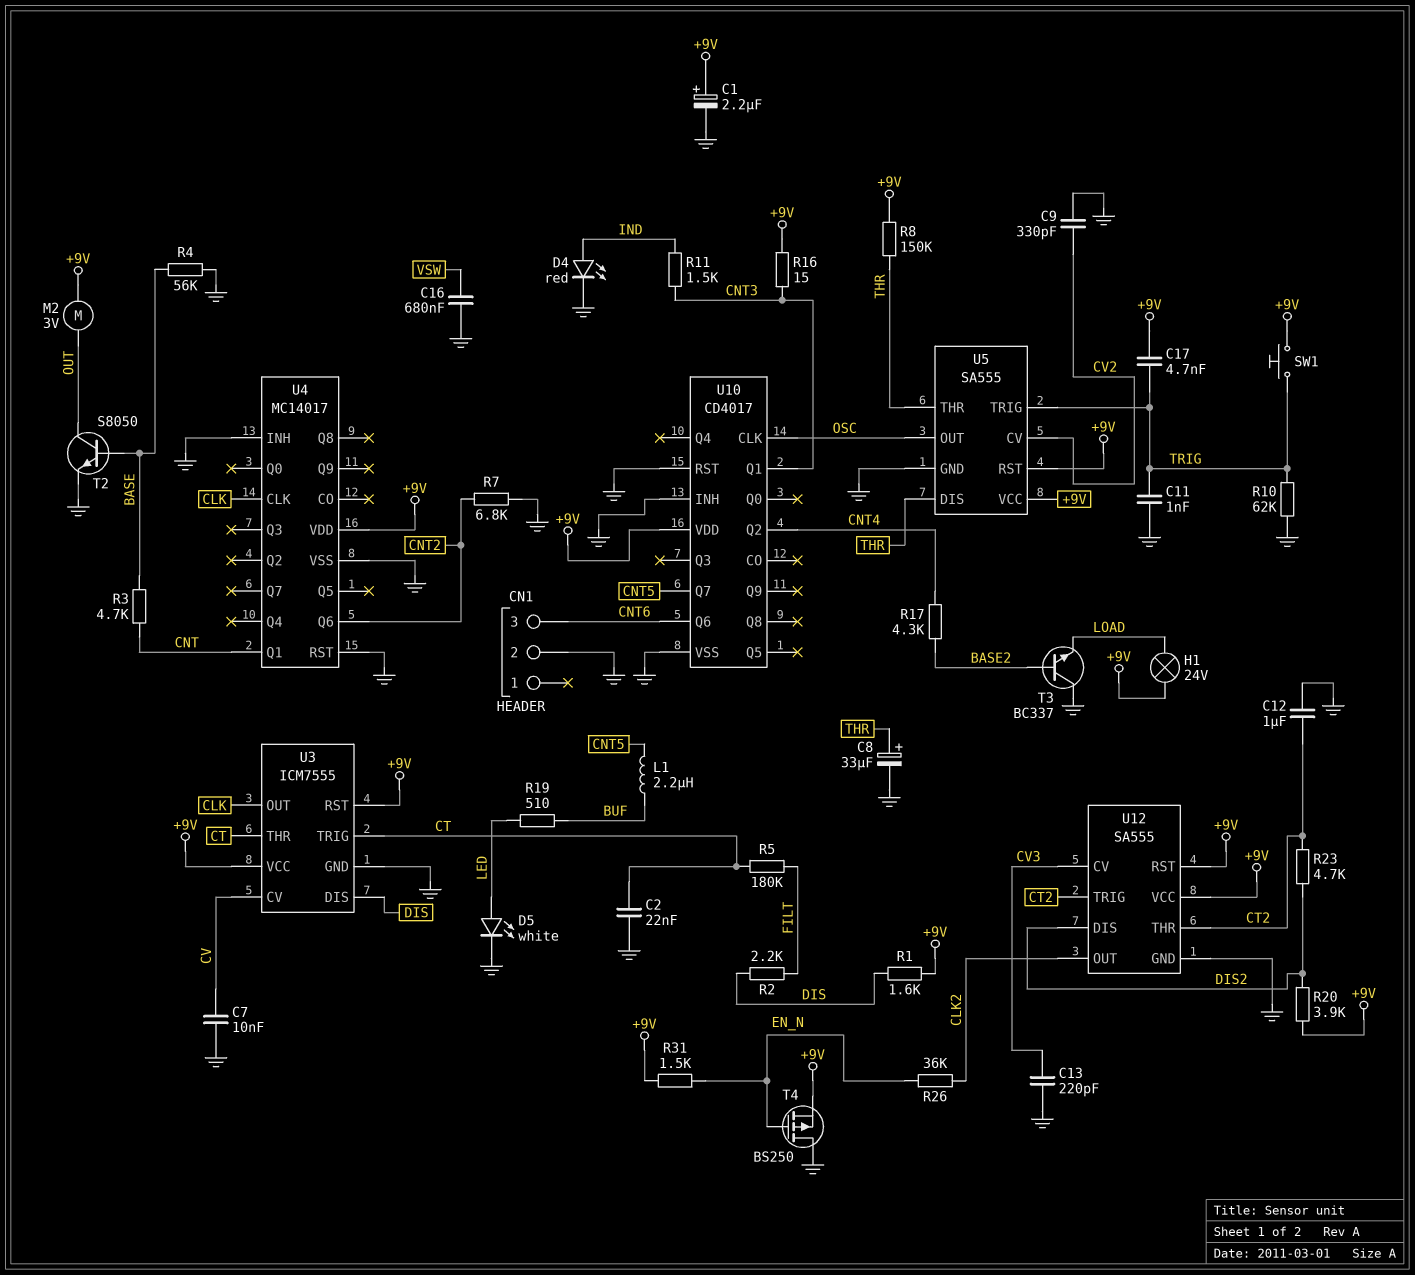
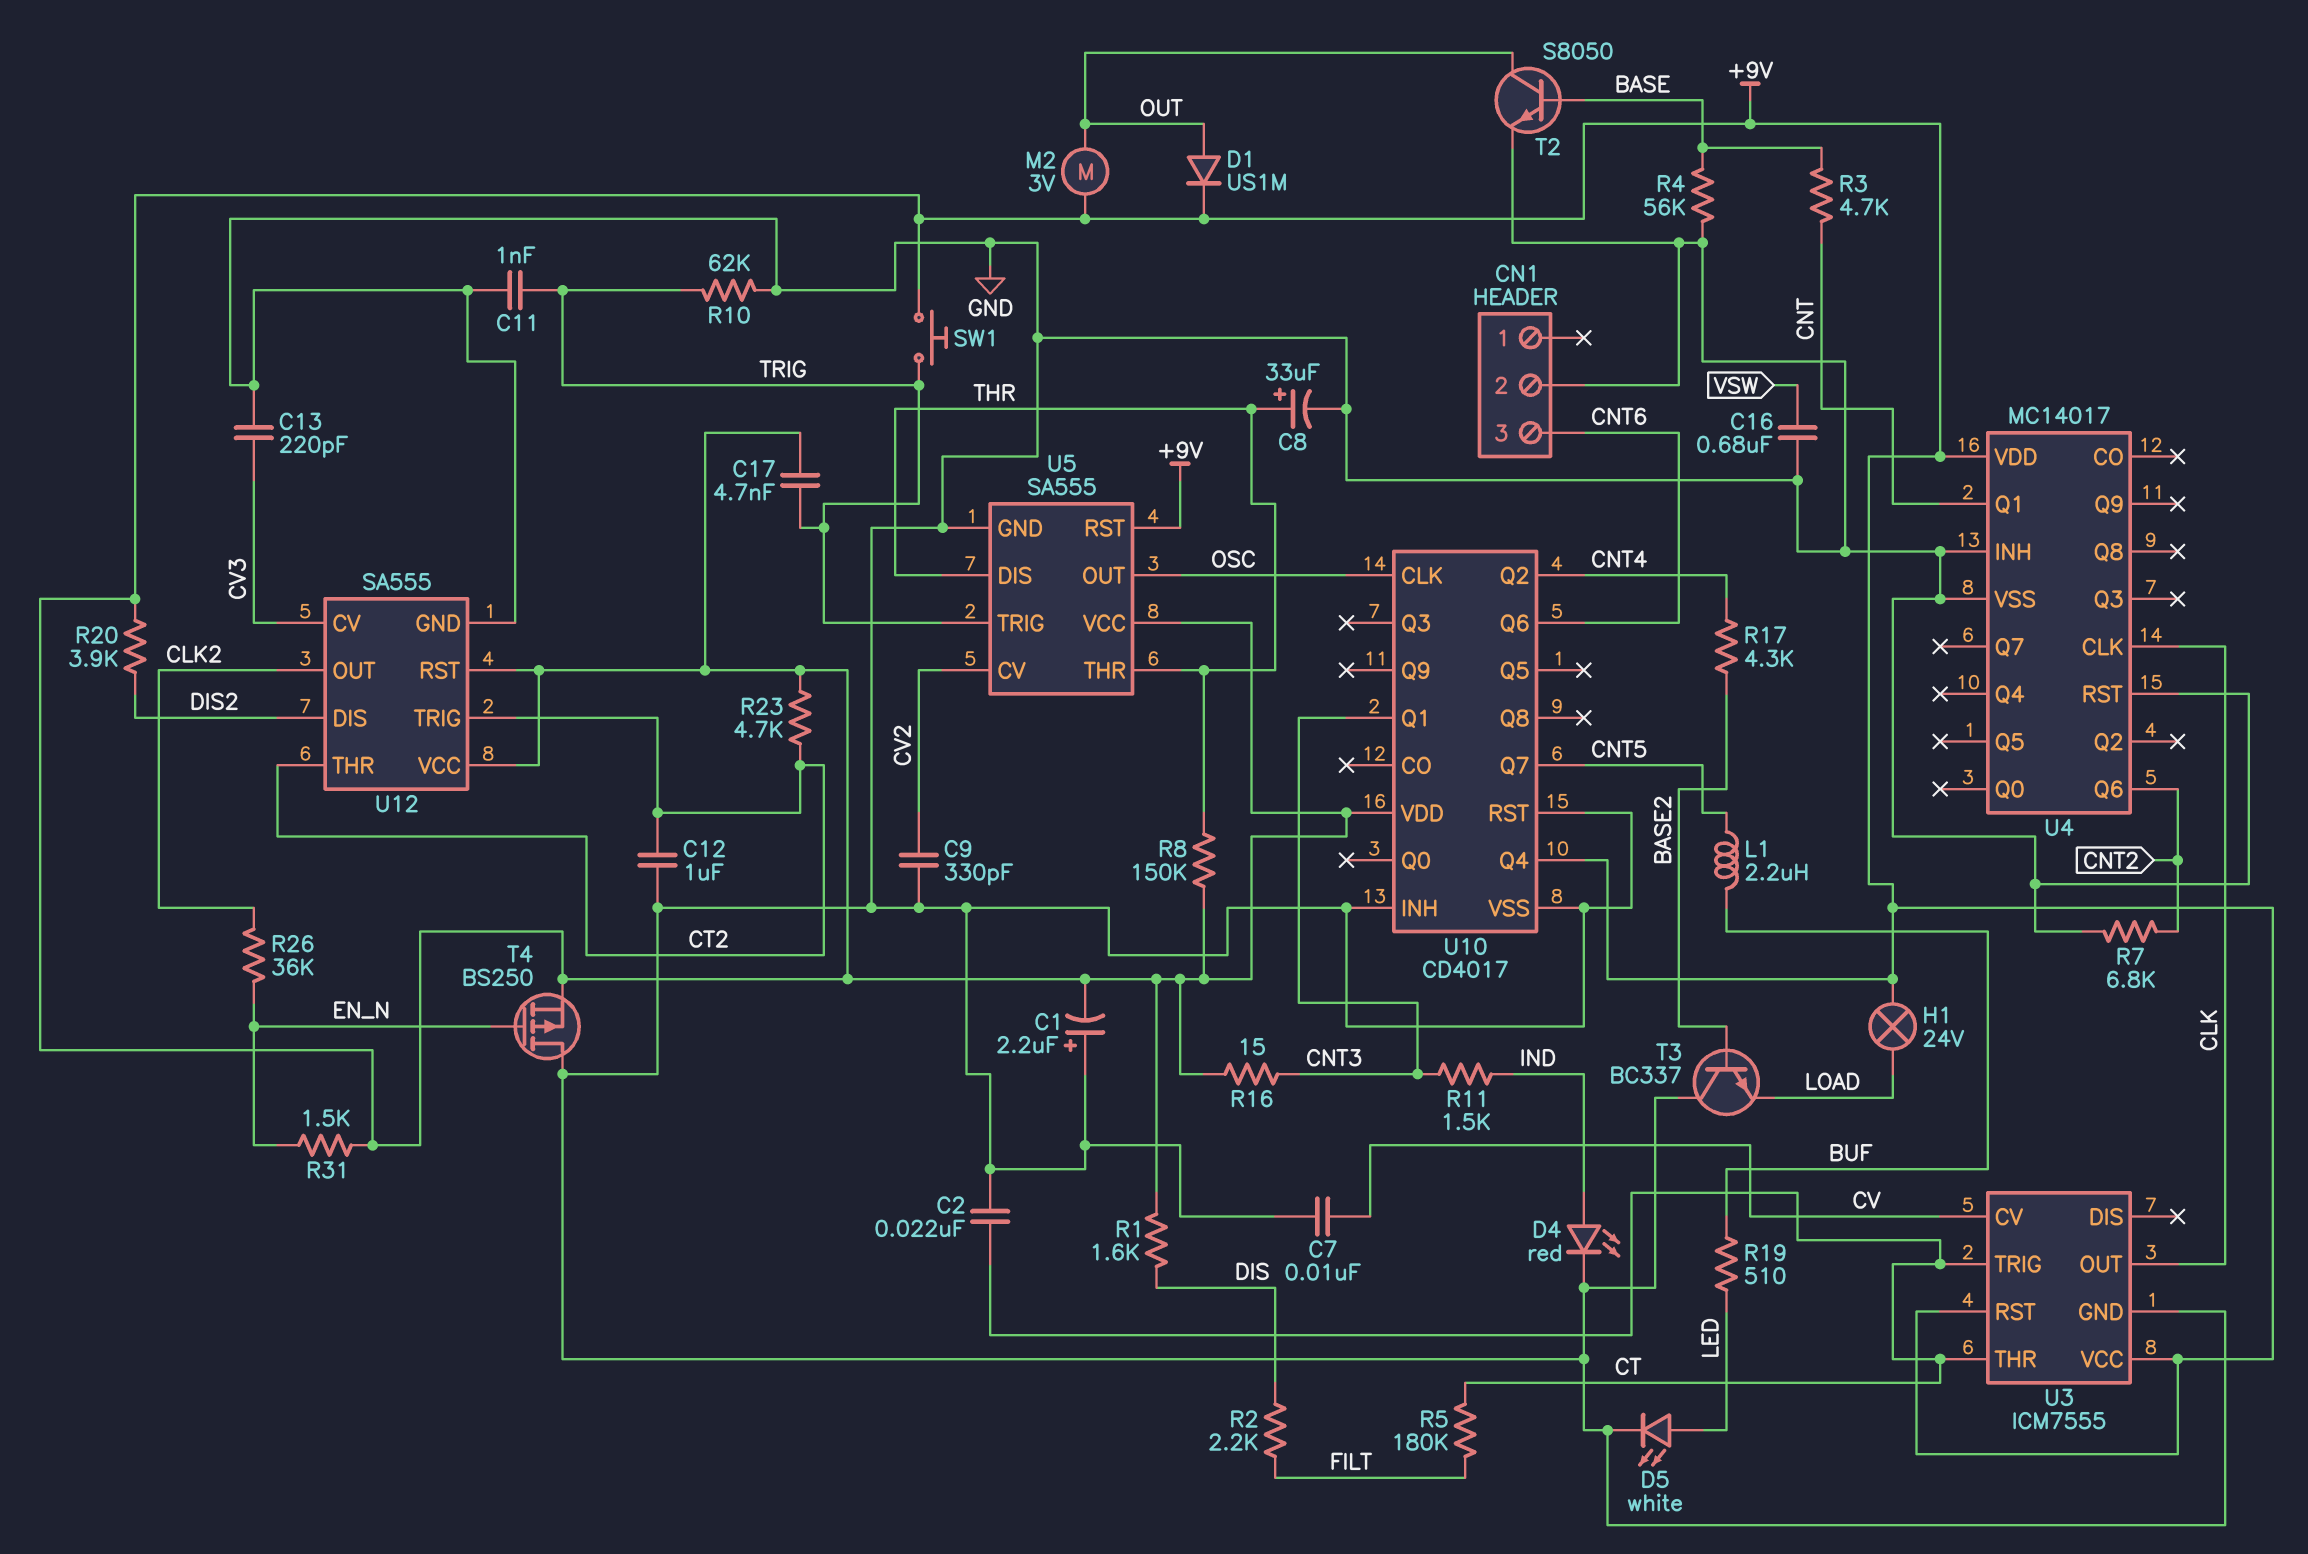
C1: 2.2uF (plus +9V, minus GND) -> 2.2uF (plus GND, minus +9V)
D1: none -> diode US1M (A OUT, K +9V)
R23: 4.7k (CT2, DIS2) -> 4.7k (+9V, CT2)
U3 pin DIS: DIS -> none
U10 pin Q4: none -> +9V

